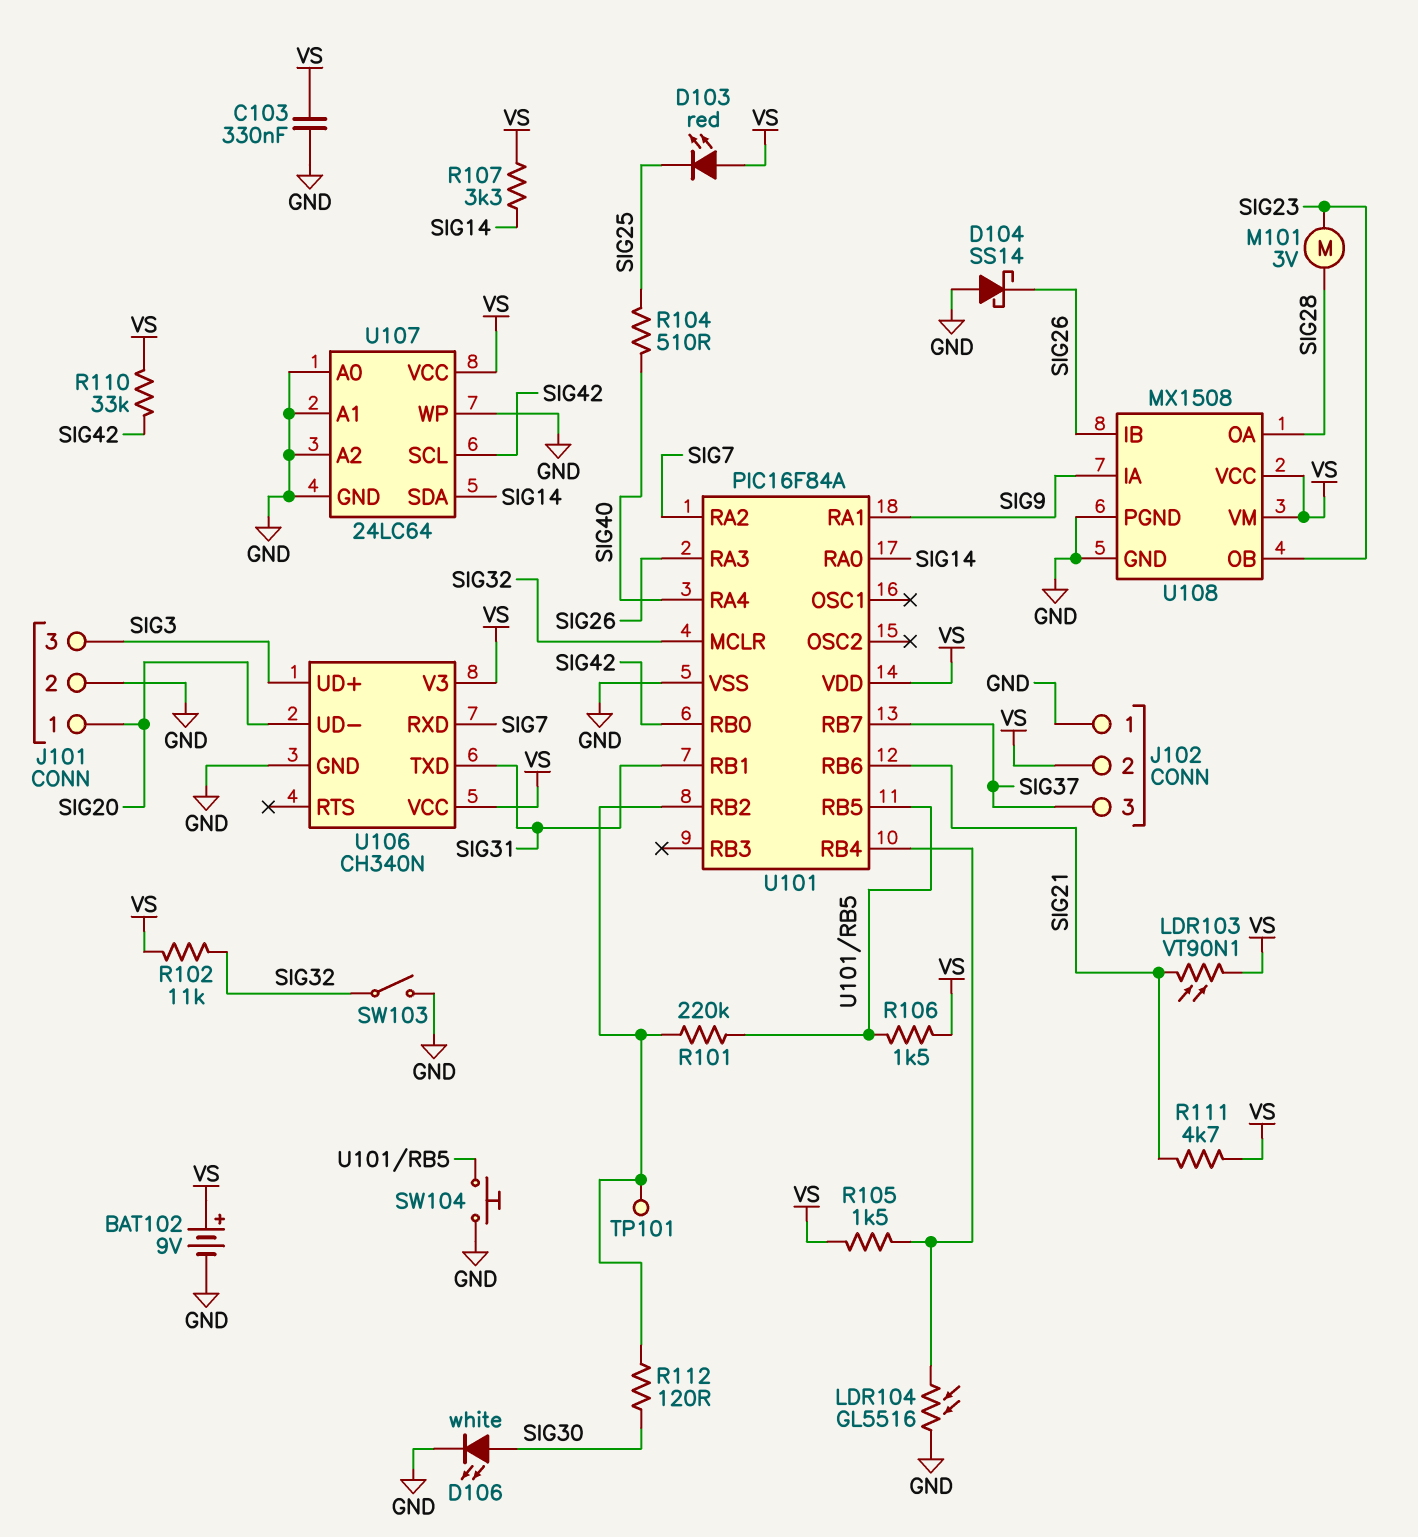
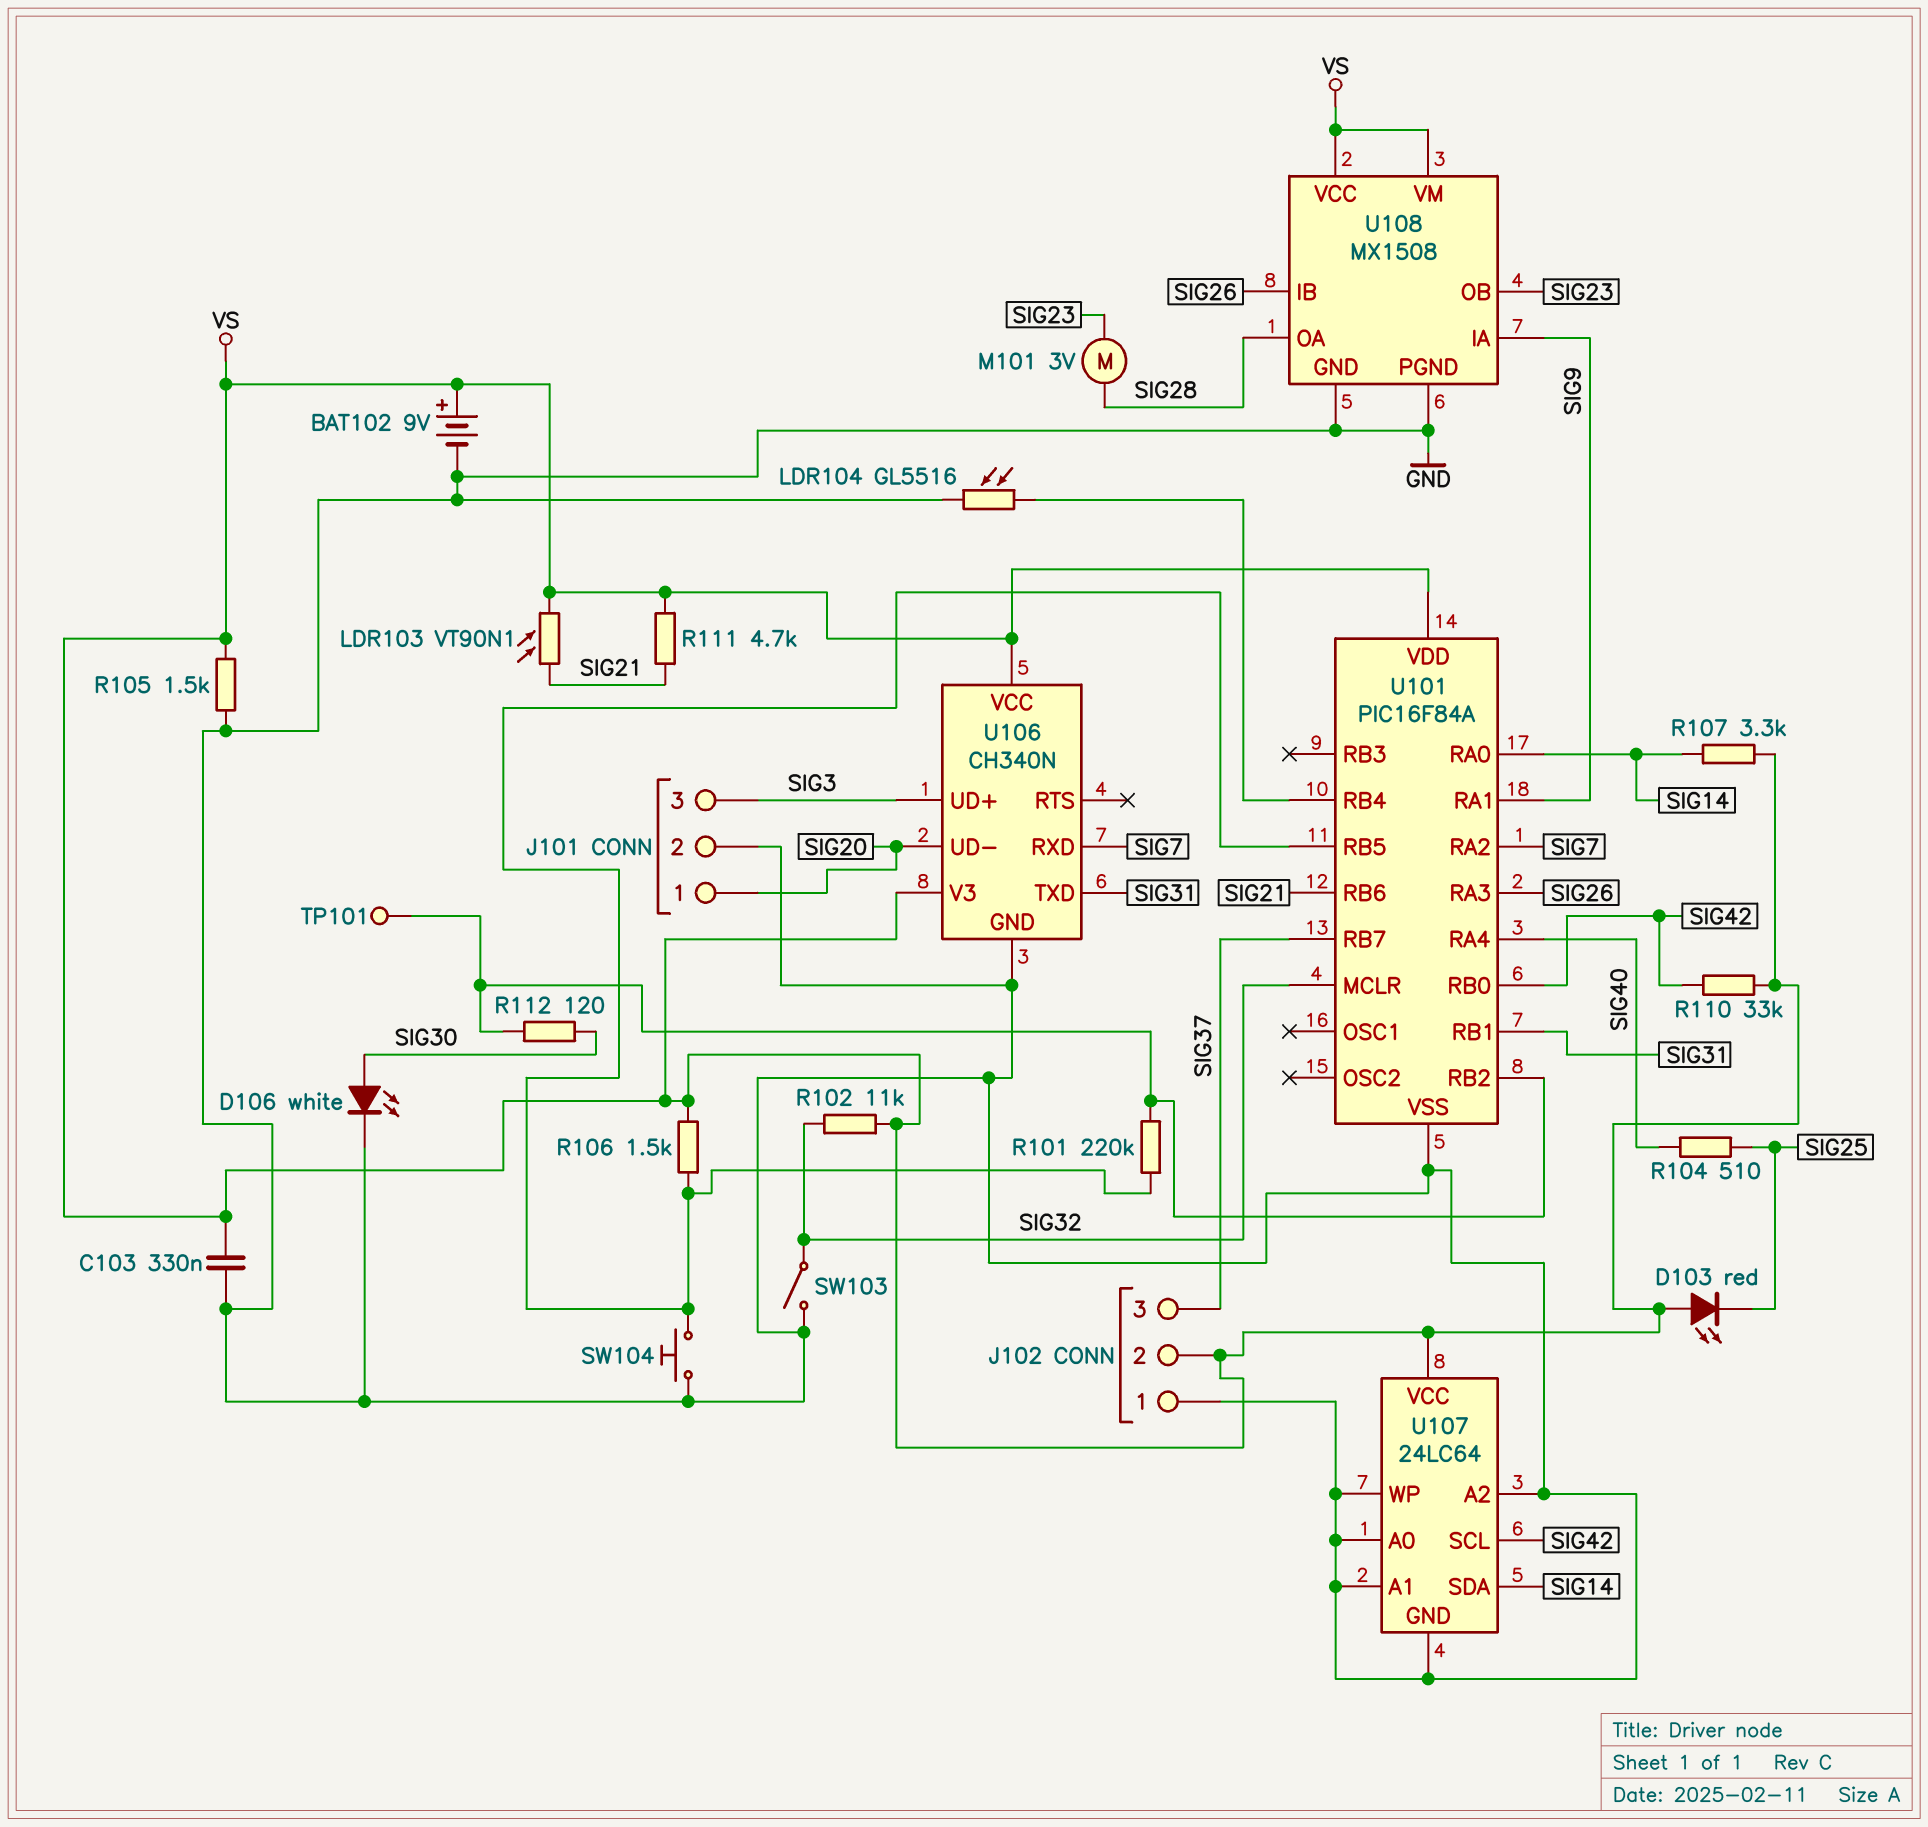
D104: schottky SS14 (A GND, K SIG26) -> none
R105: 1.5k (U101/RB4, VS) -> 1.5k (GND, VS)

